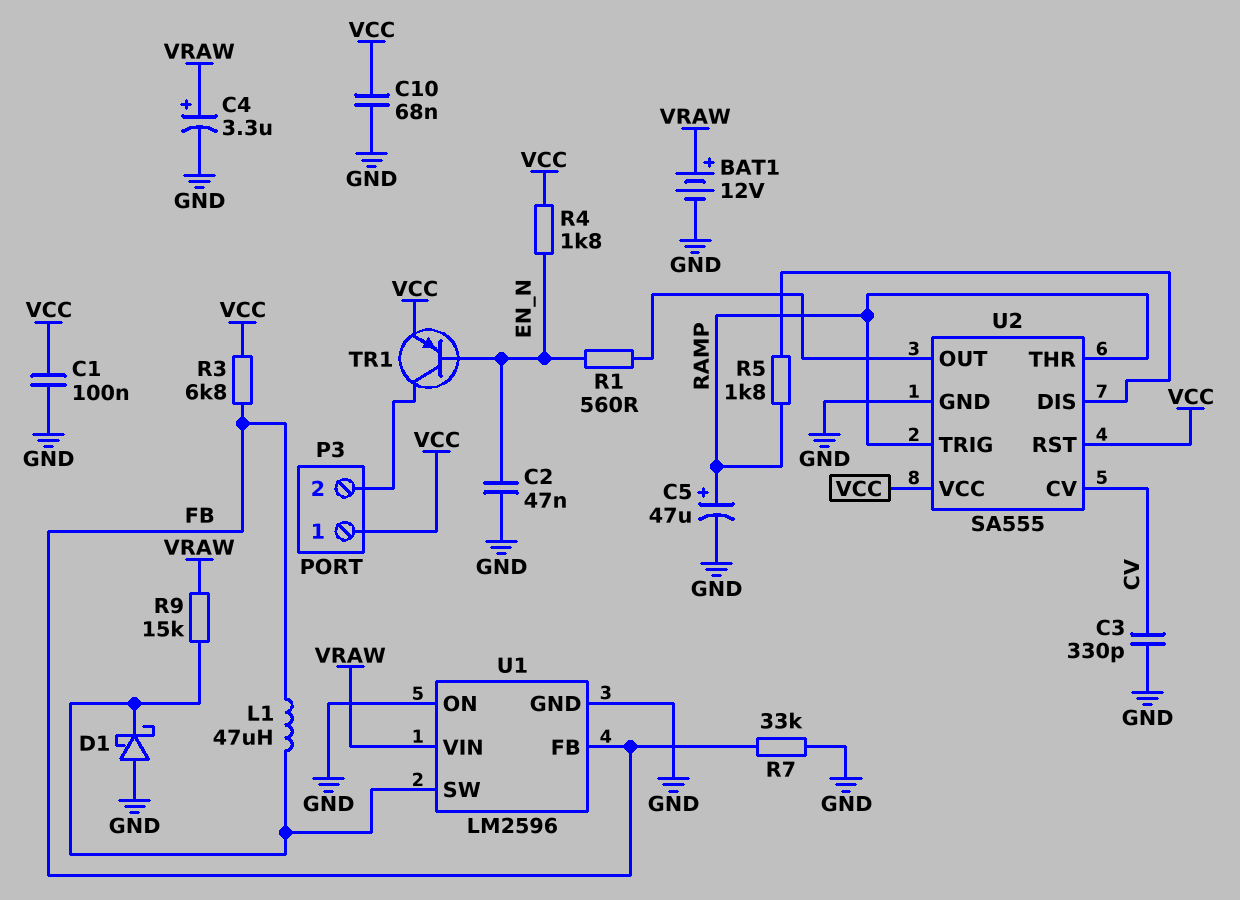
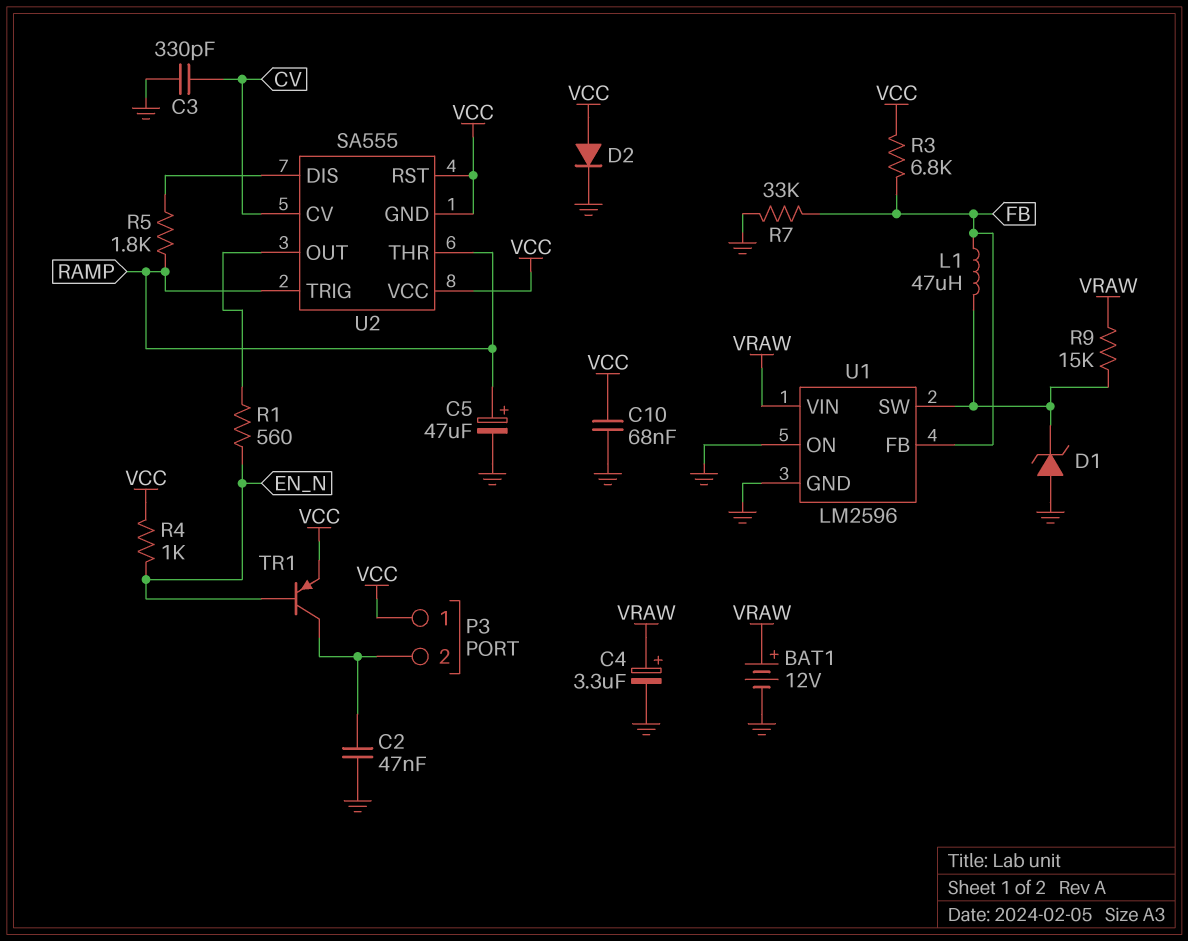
C1: 100nF (GND, VCC) -> none
C2: 47nF (EN_N, GND) -> 47nF (GND, P3/2)
D1: schottky (A GND, K U1/SW) -> zener (A GND, K U1/SW)
D2: none -> diode (A VCC, K GND)
R4: 1.8k (EN_N, VCC) -> 1k (EN_N, VCC)
U2 pin GND: GND -> VCC

